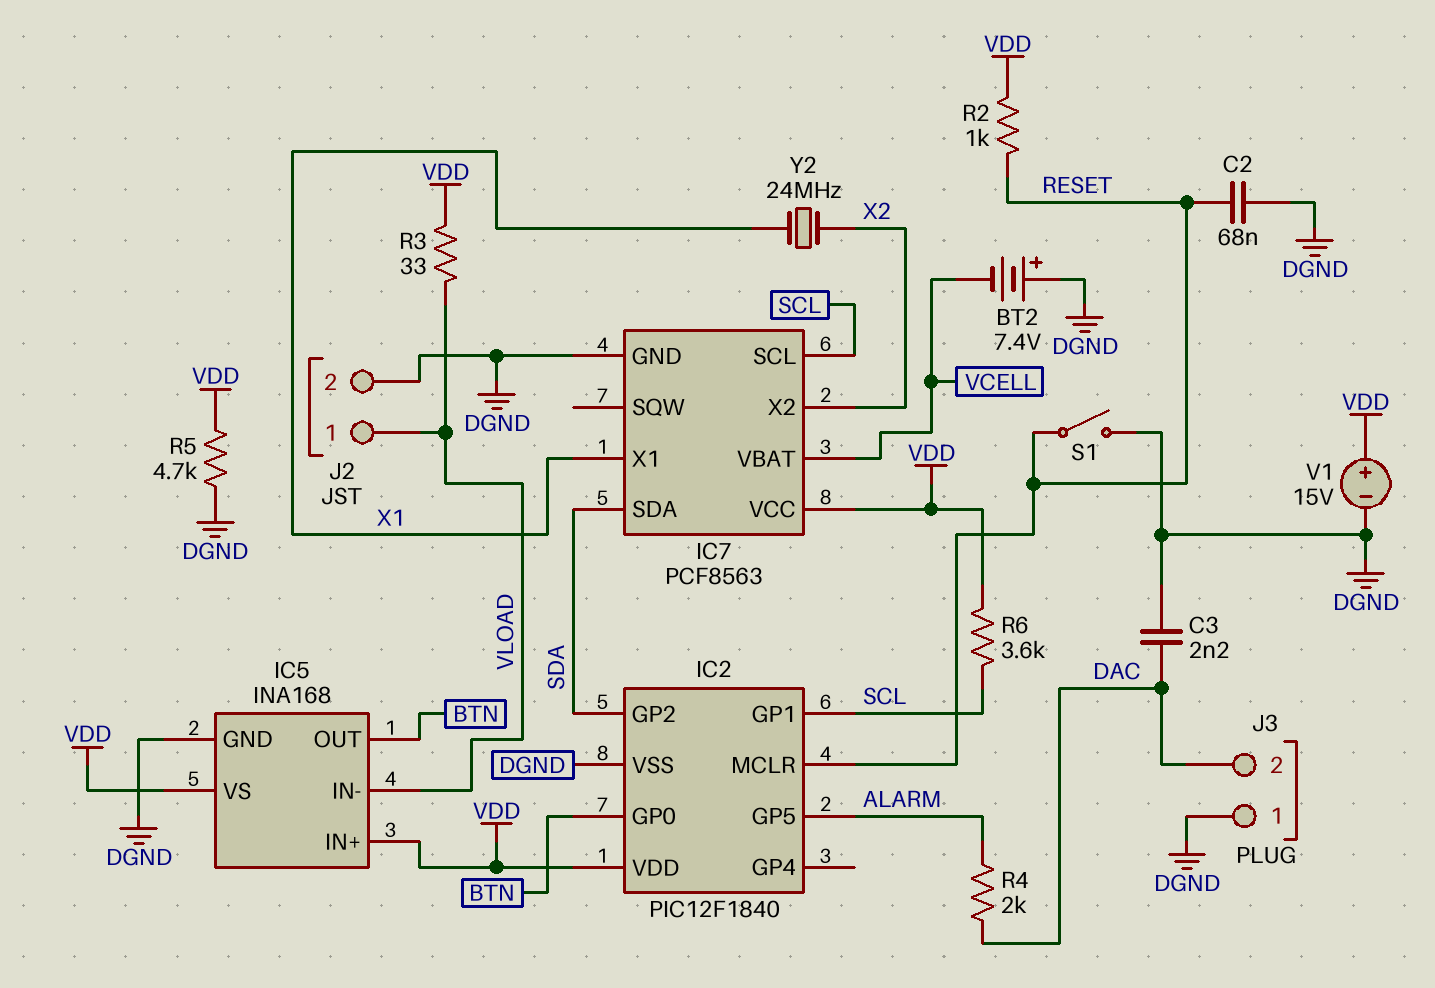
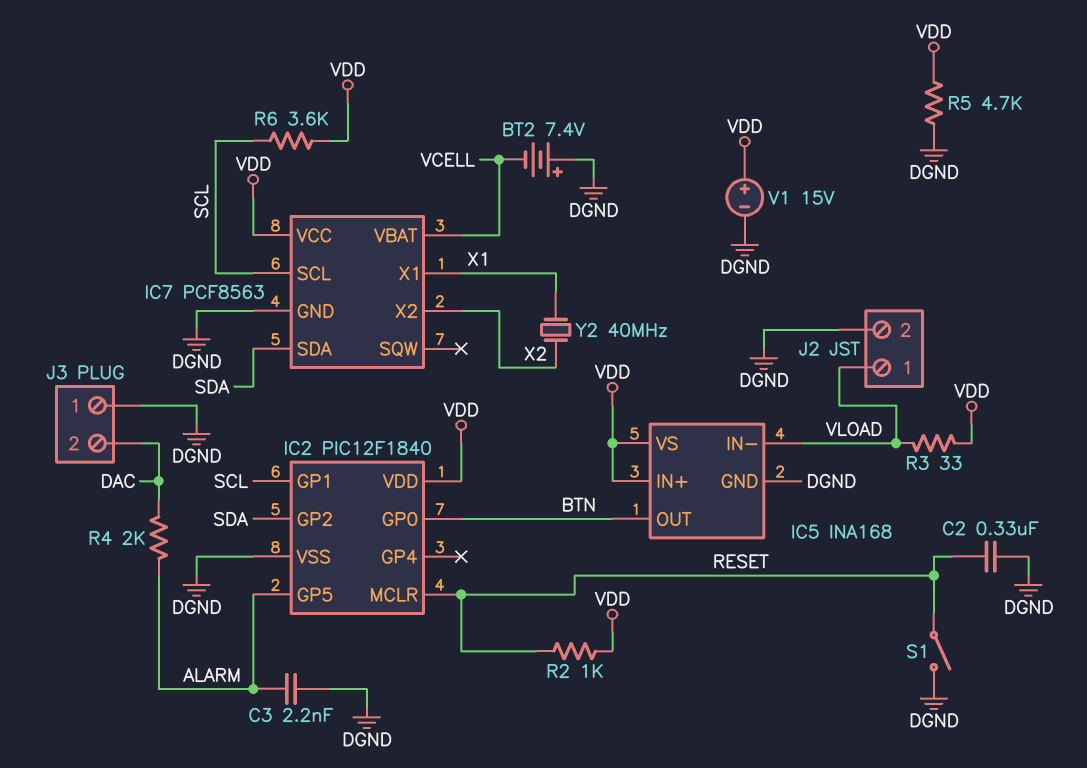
C2: 68nF (DGND, RESET) -> 330nF (DGND, RESET)
C3: 2.2nF (DAC, DGND) -> 2.2nF (ALARM, DGND)
Y2: 24MHz (X1, X2) -> 40MHz (X1, X2)

